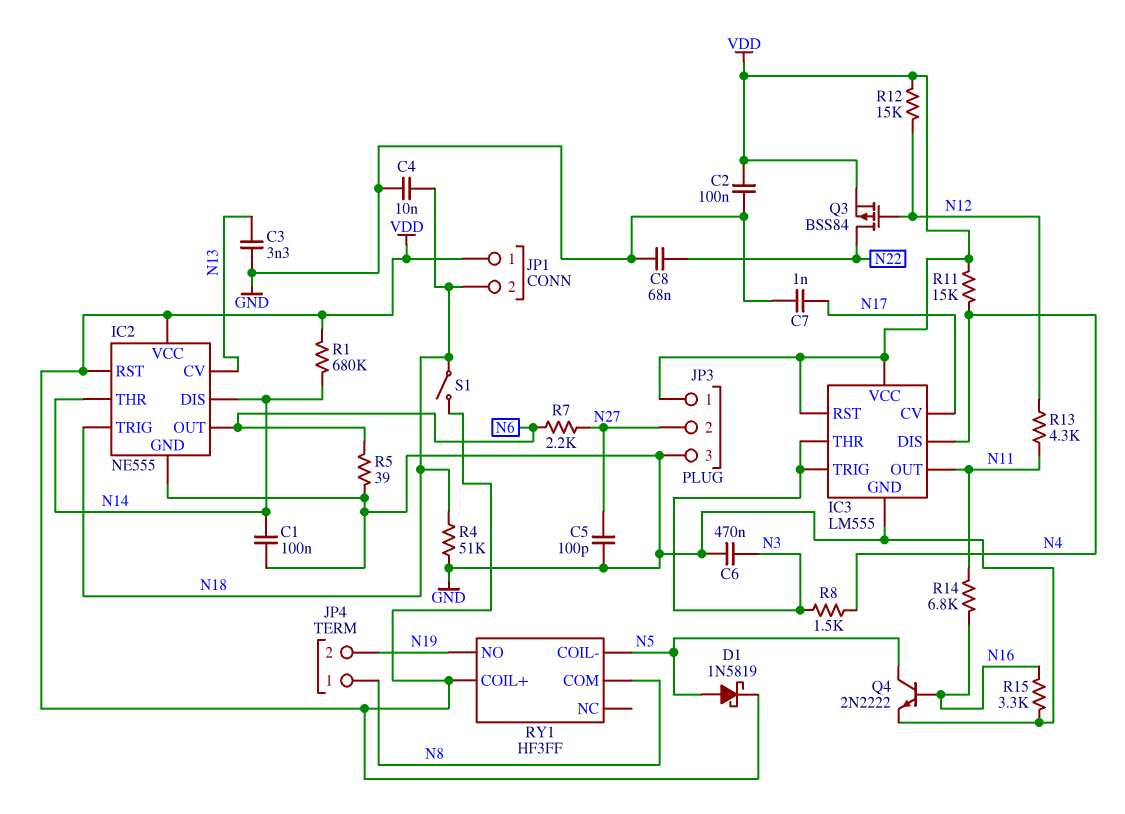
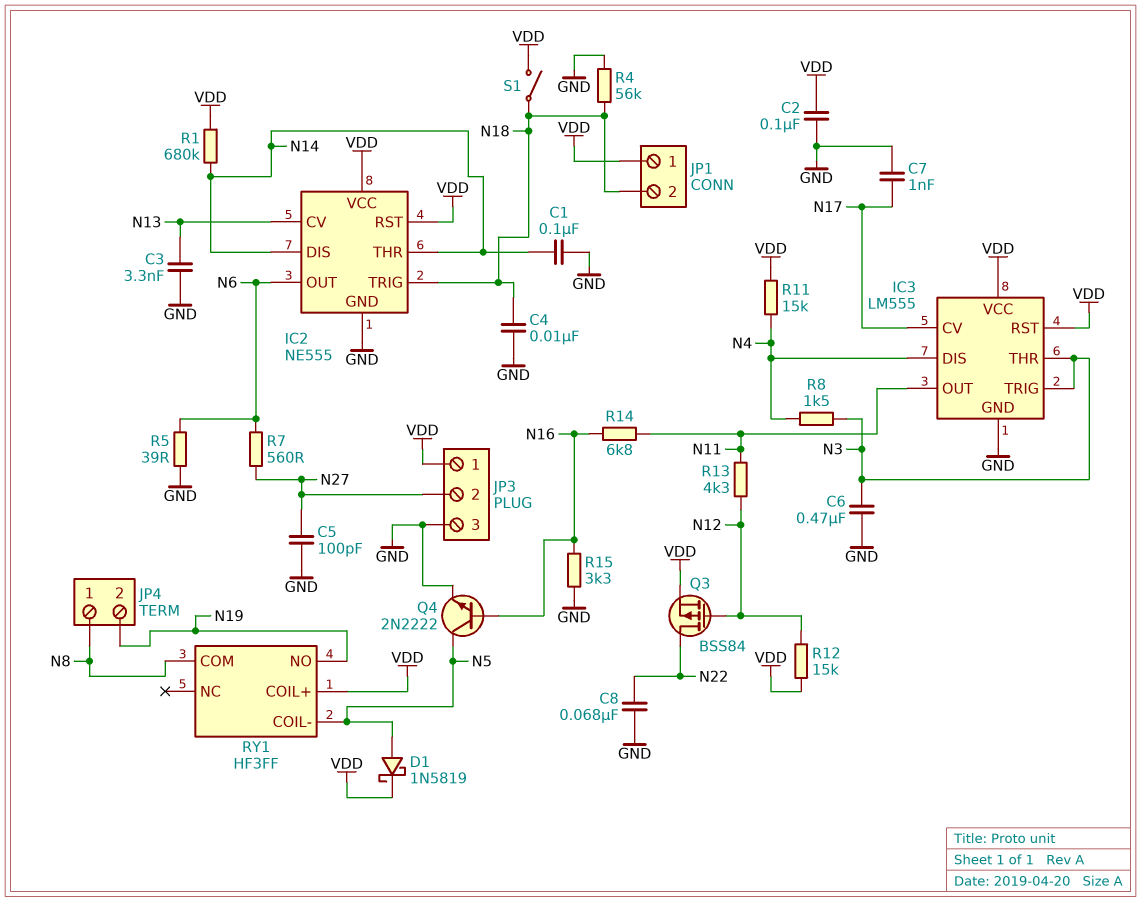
R4: 51k (GND, N18) -> 56k (GND, N18)
R7: 2.2k (N6, N27) -> 560 (N6, N27)

